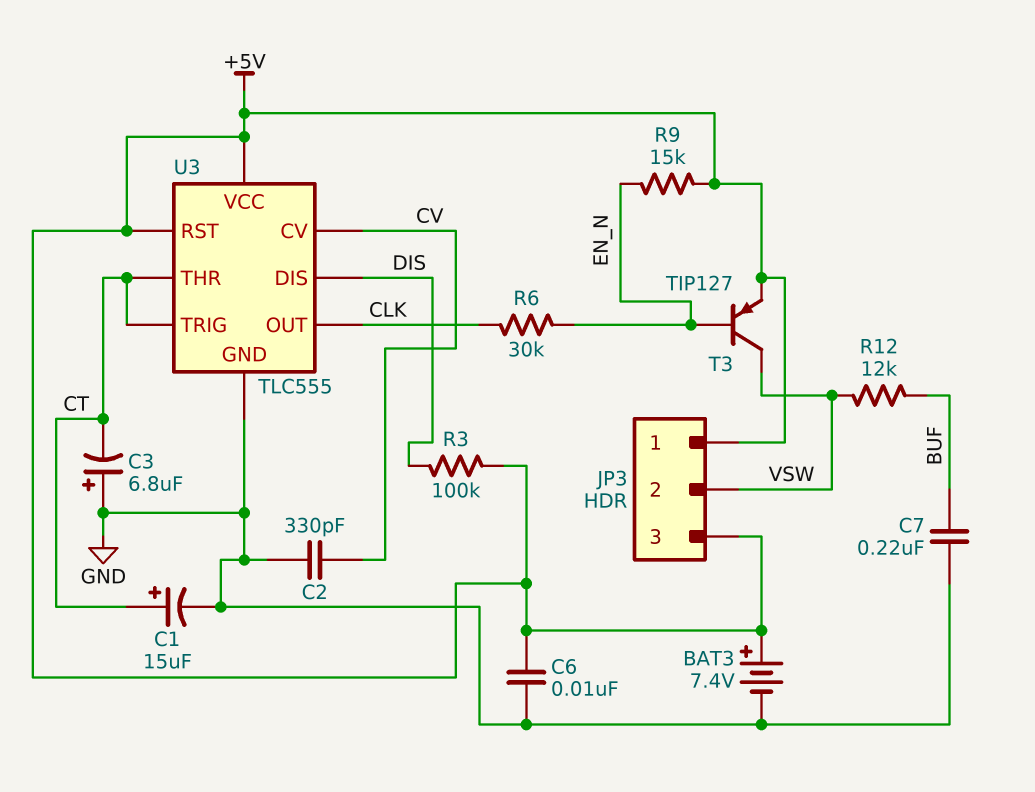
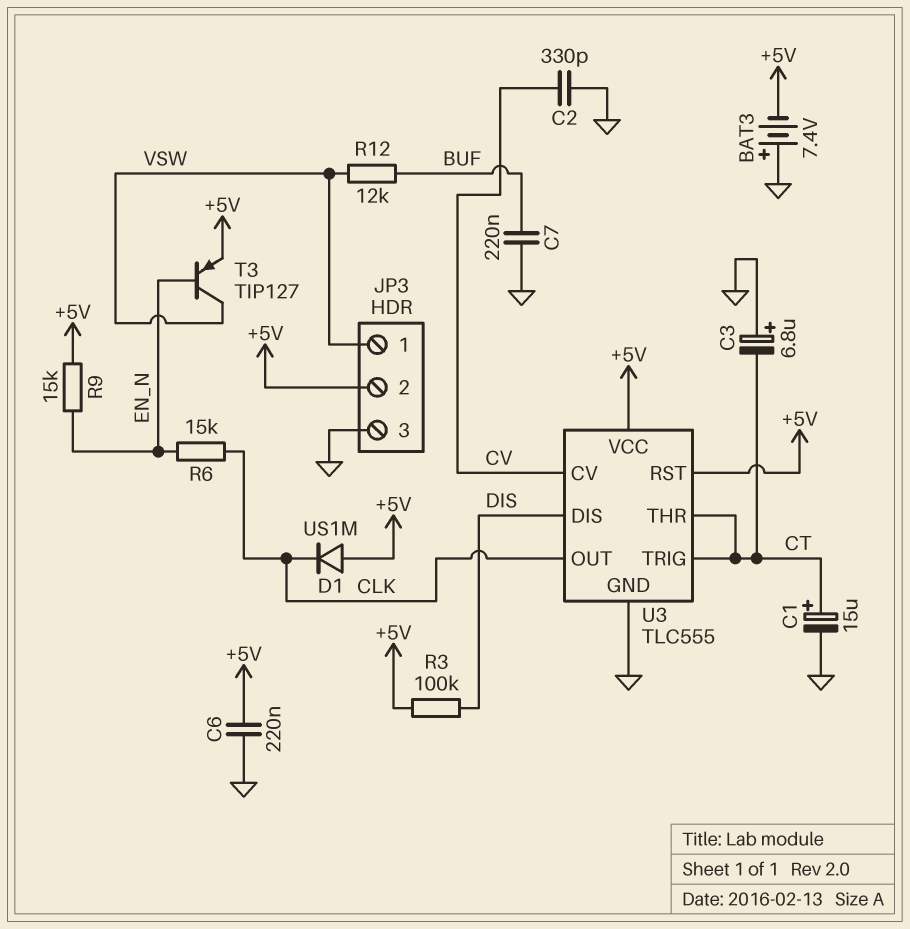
BAT3: 7.4V (plus +5V, minus GND) -> 7.4V (plus GND, minus +5V)
C6: 10nF (+5V, GND) -> 220nF (+5V, GND)
D1: none -> diode US1M (A +5V, K CLK)
JP3 pin 1: +5V -> VSW
JP3 pin 2: VSW -> +5V
JP3 pin 3: +5V -> GND
R6: 30k (CLK, EN_N) -> 15k (CLK, EN_N)

